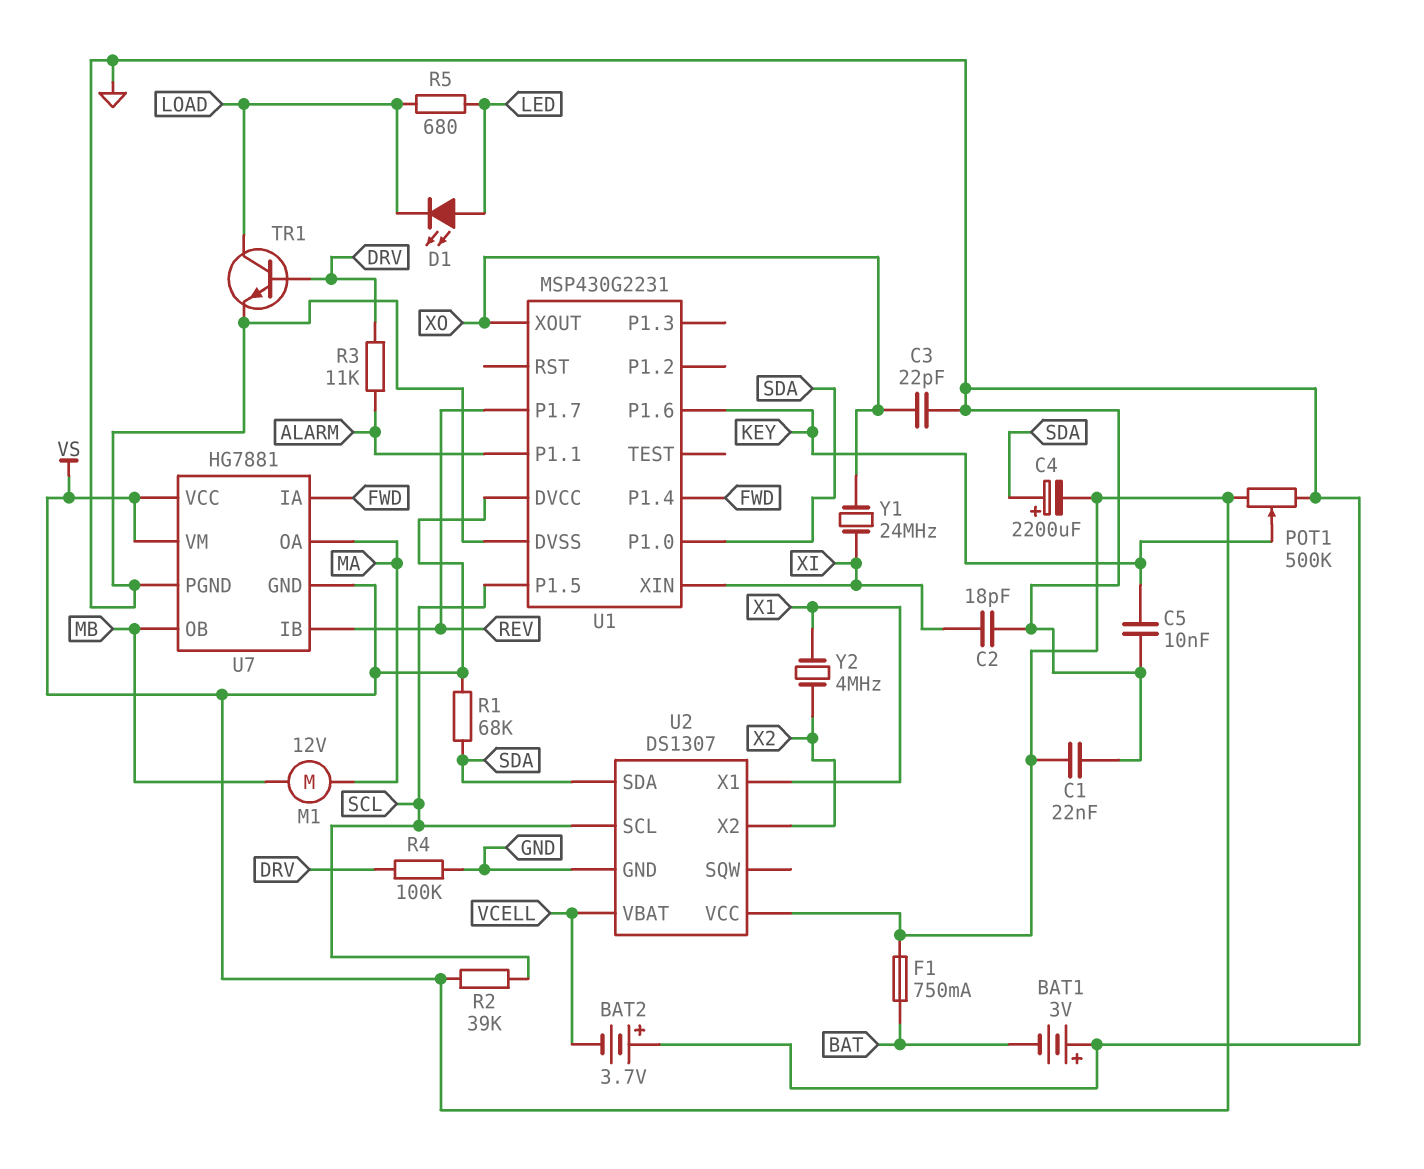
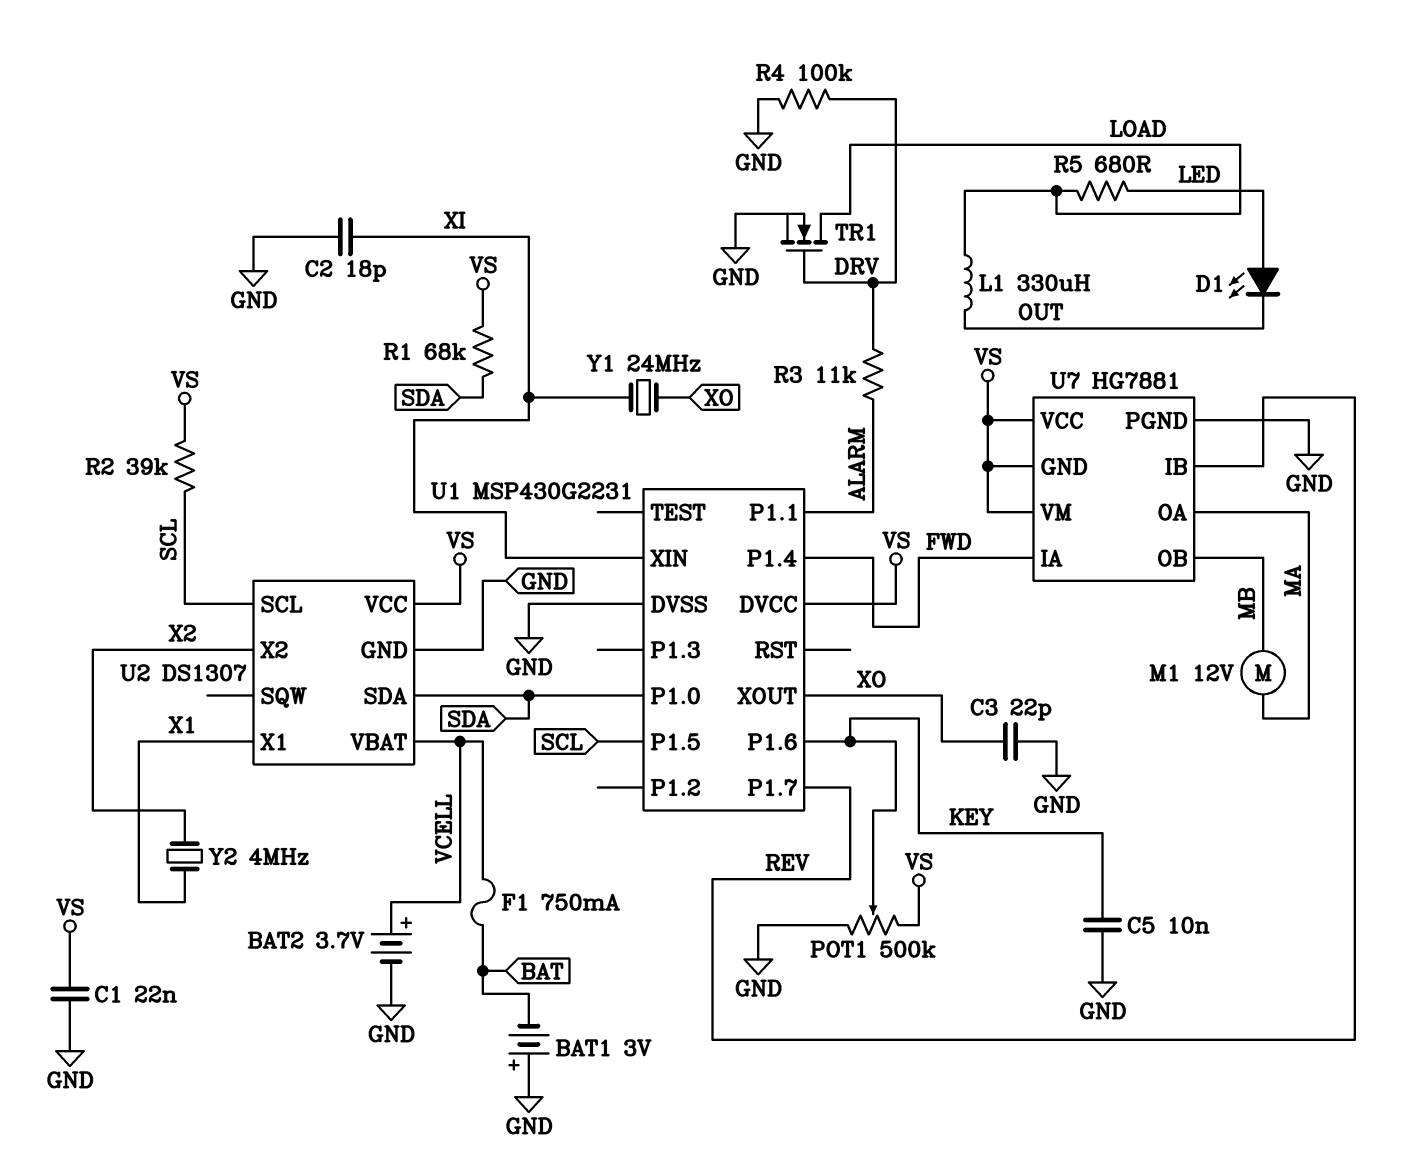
BAT2: 3.7V (plus GND, minus VCELL) -> 3.7V (plus VCELL, minus GND)
C4: 2200uF (plus SDA, minus VS) -> none
D1: LED (A LED, K LOAD) -> LED (A LED, K OUT)
F1: 750mA (BAT, VS) -> 750mA (BAT, VCELL)
L1: none -> 330uH (LOAD, OUT)
TR1: NPN (B DRV, C LOAD, E GND) -> NMOS (G DRV, D LOAD, S GND)

